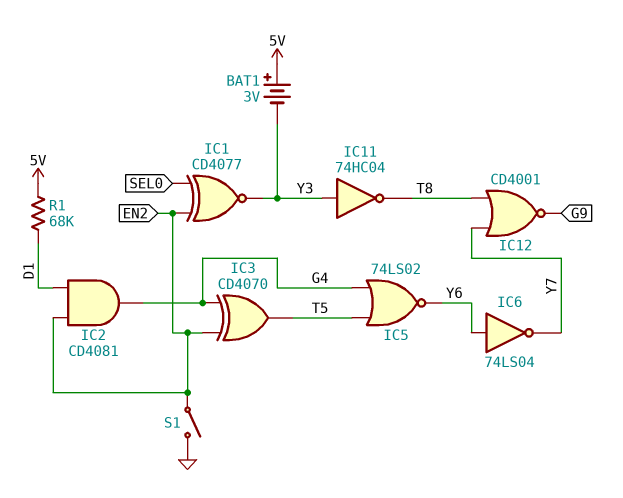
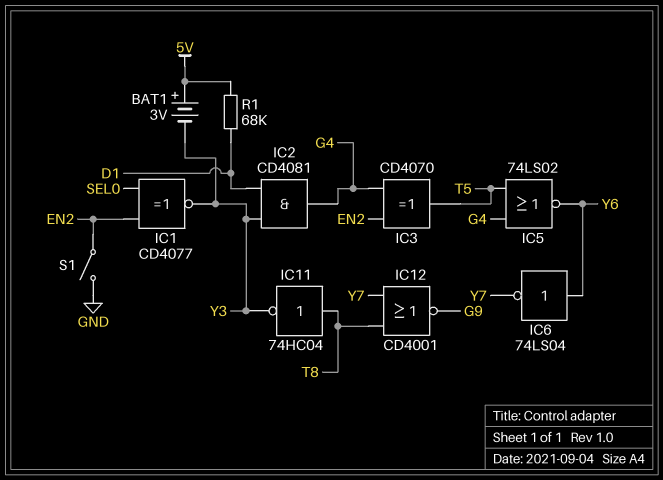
IC2: AND CD4081 (in D1, in EN2, out G4) -> AND CD4081 (in D1, in Y3, out G4)
IC11: NOT 74HC04 (in Y3, out T8) -> NOT 74HC04 (in T8, out Y3)

